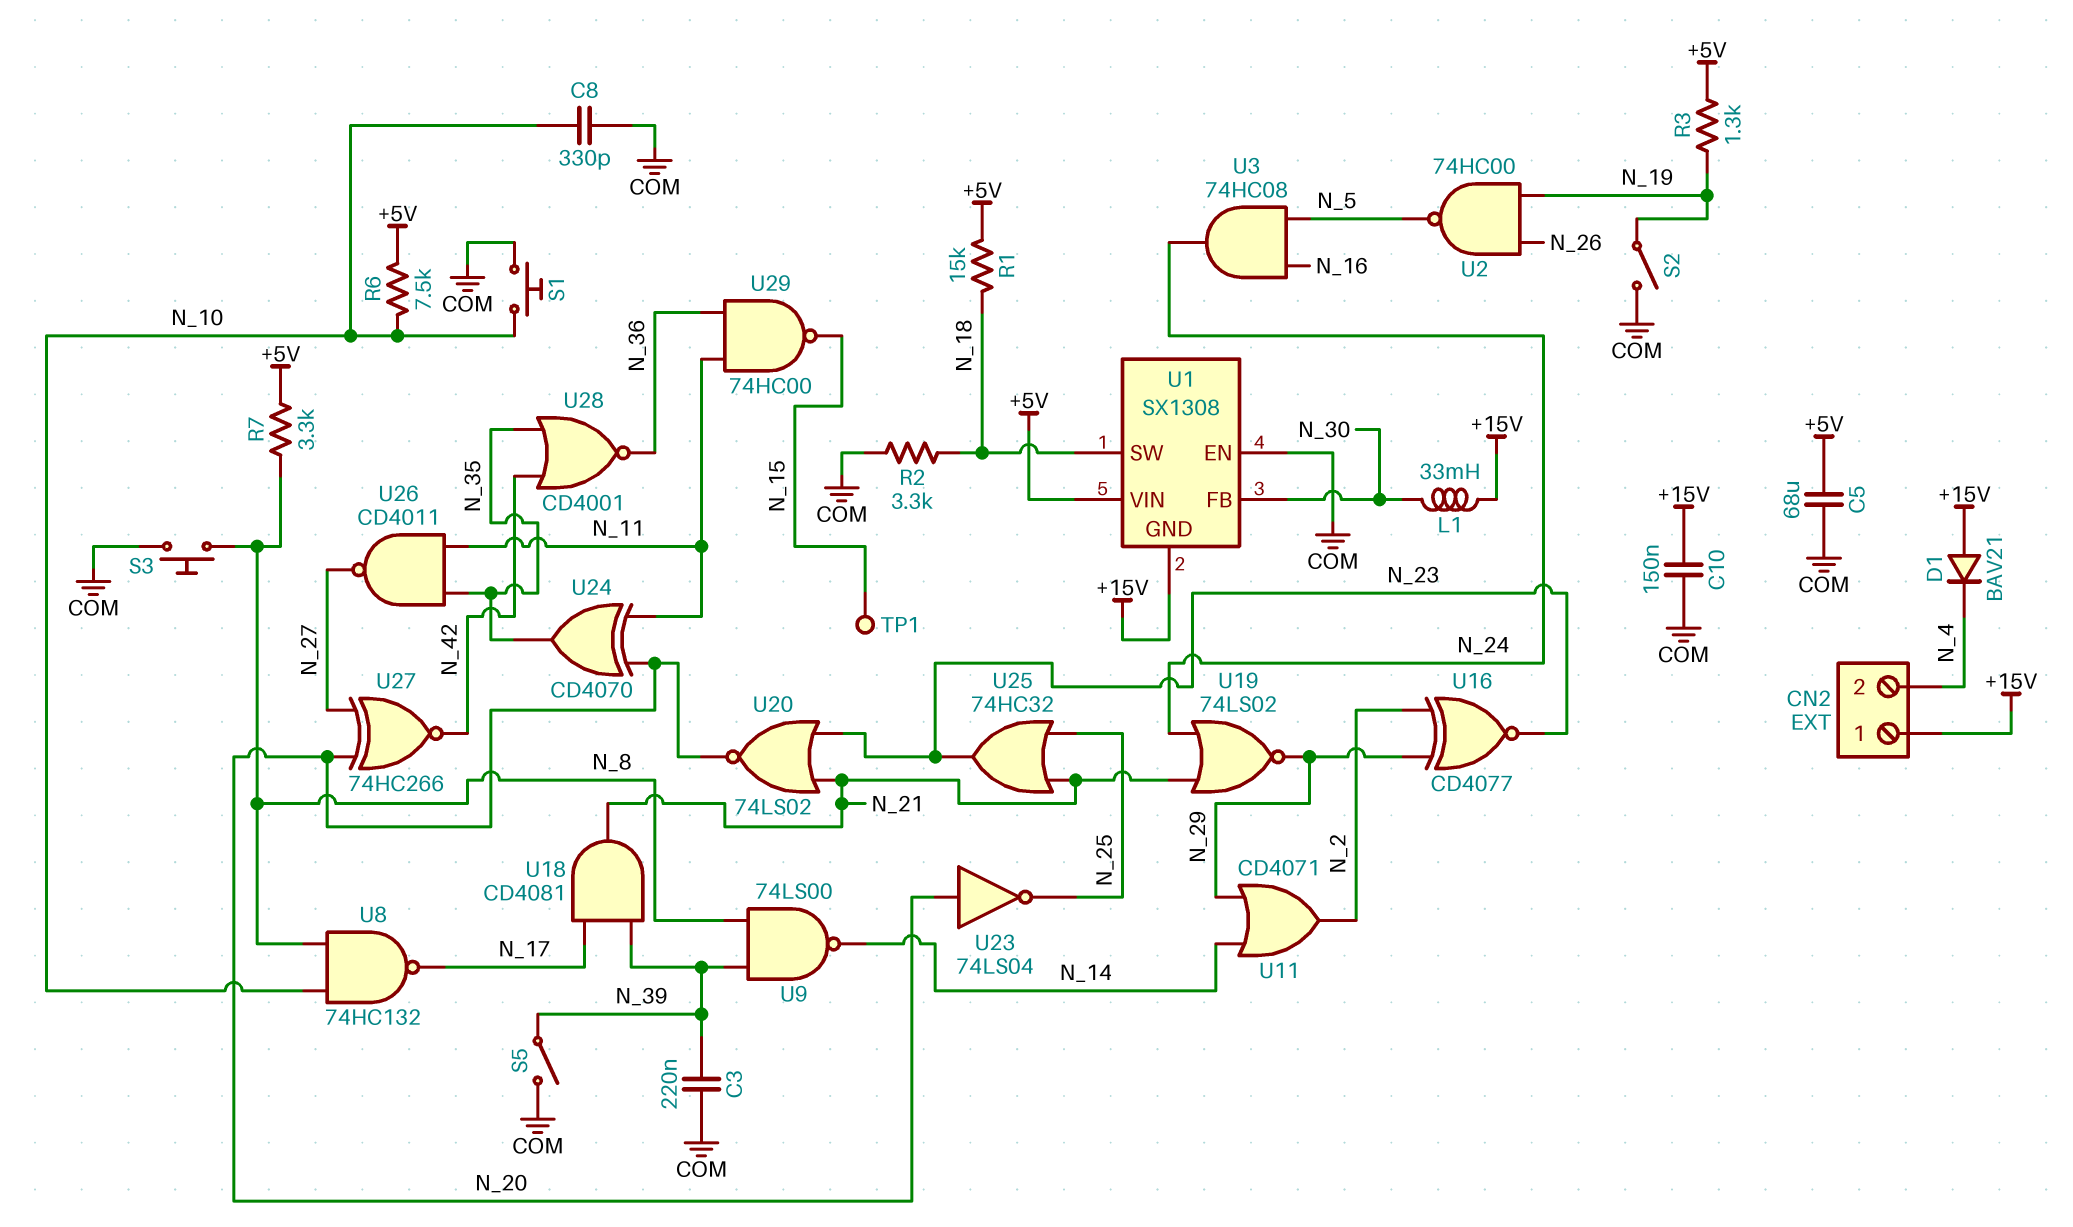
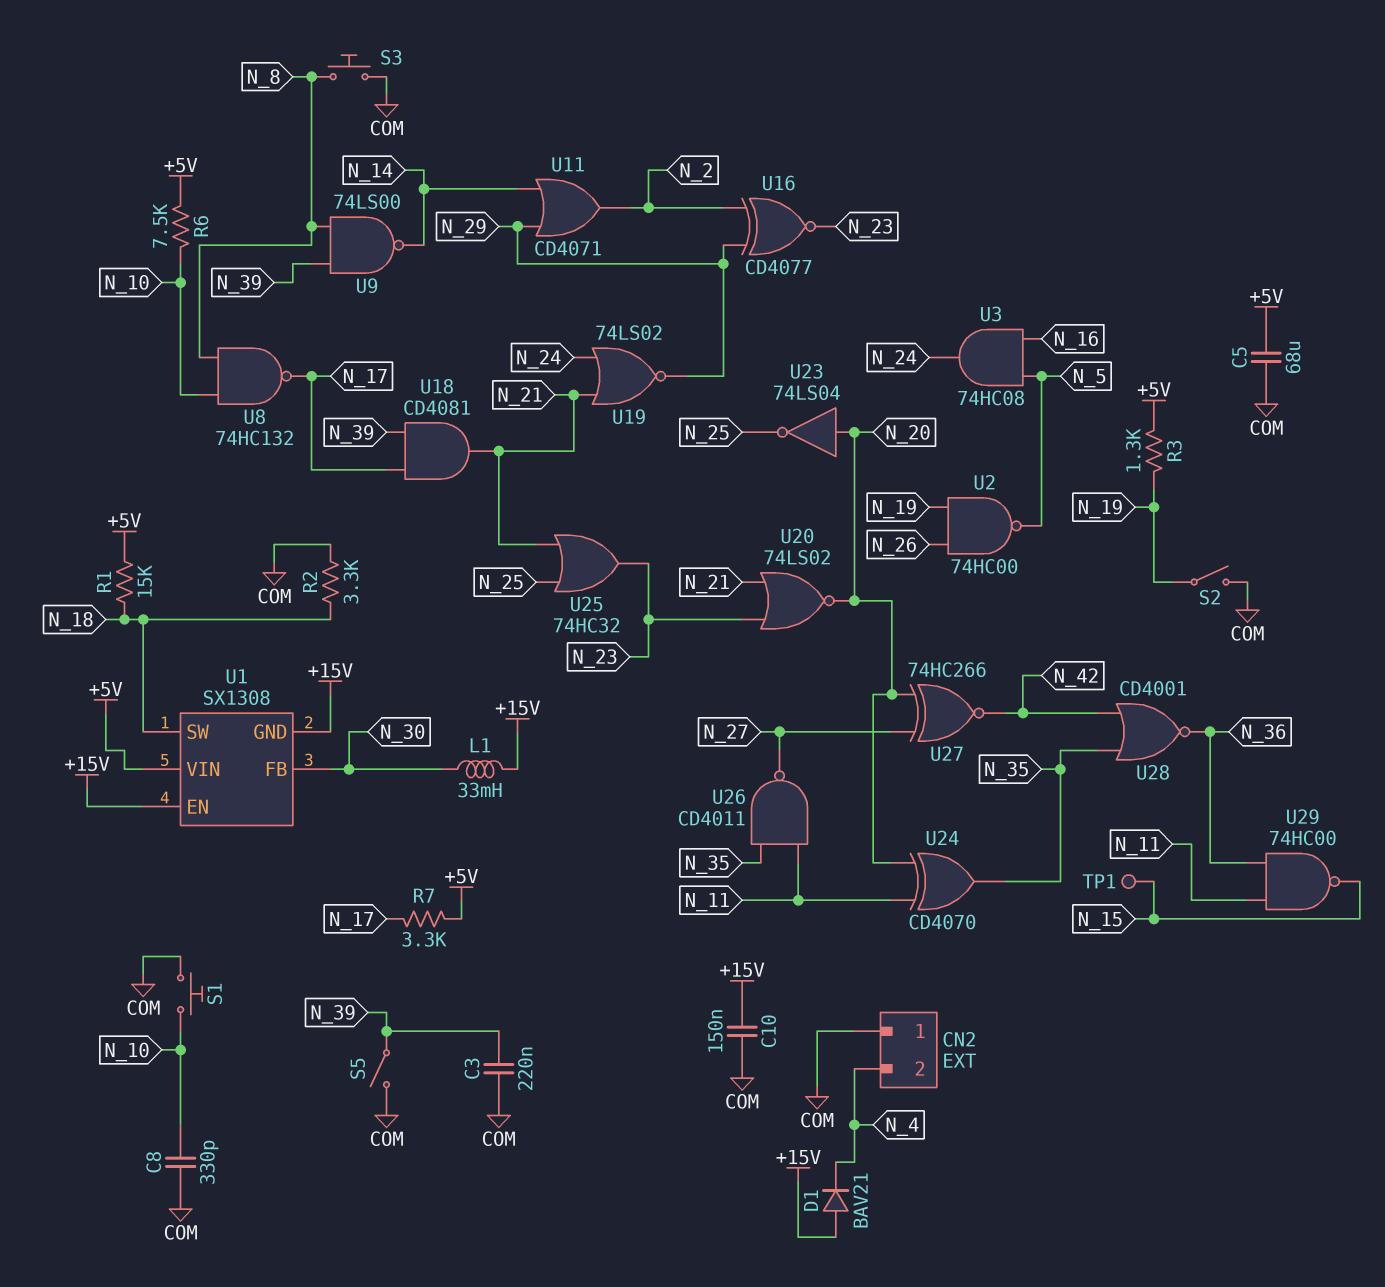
CN2 pin 1: +15V -> COM
R7: 3.3k (+5V, N_8) -> 3.3k (+5V, N_17)
U1 pin EN: COM -> +15V

